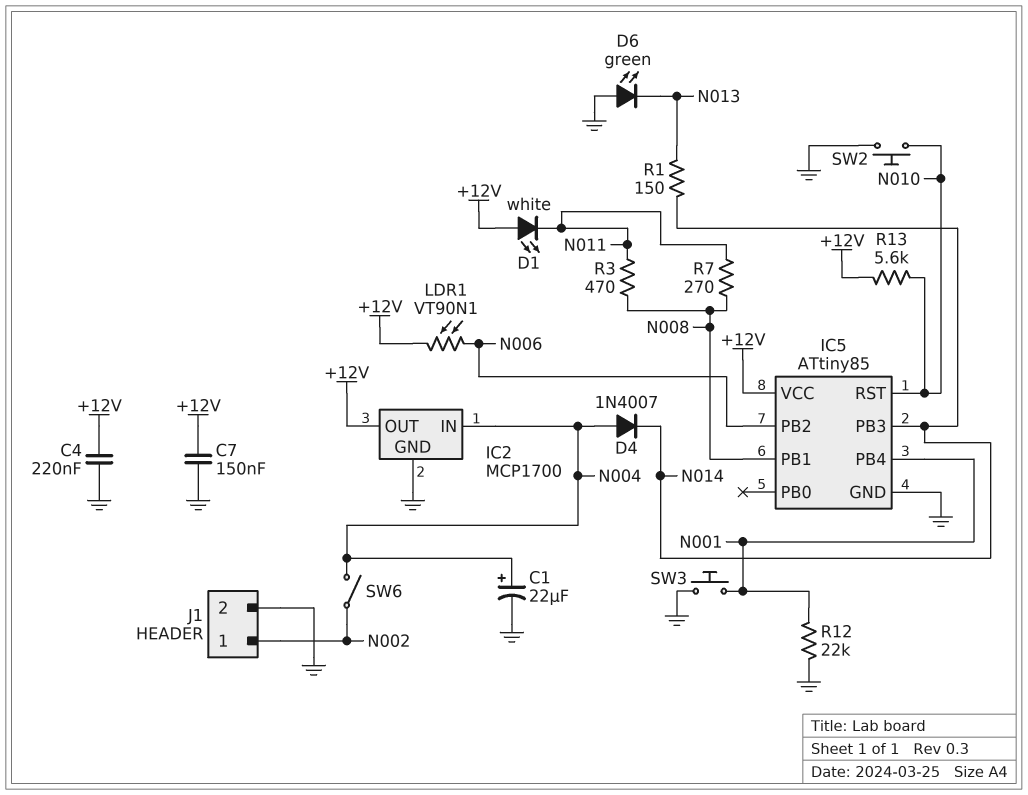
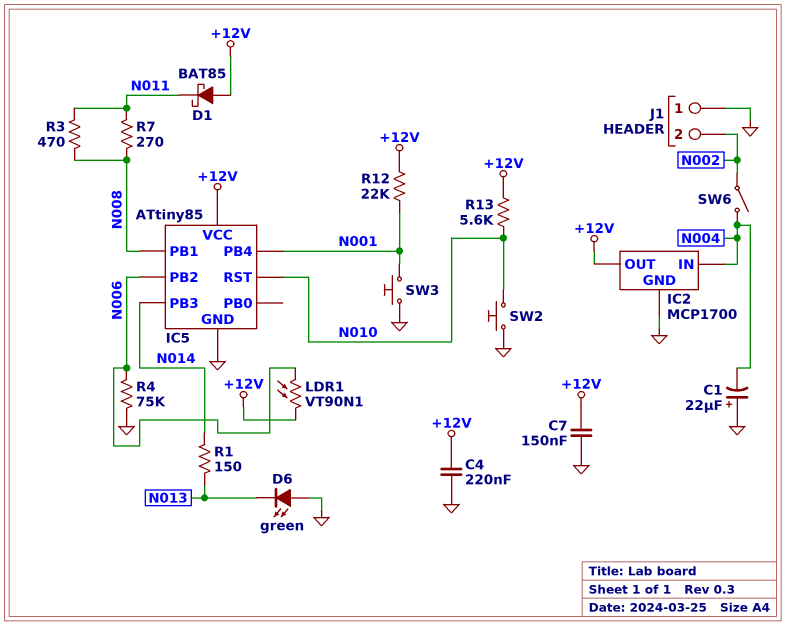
C1: 22uF (plus N004, minus GND) -> 22uF (plus GND, minus N004)
D1: LED white (A +12V, K N011) -> schottky BAT85 (A +12V, K N011)
D4: diode 1N4007 (A N004, K N014) -> none
J1 pin 1: N002 -> GND
J1 pin 2: GND -> N002
R4: none -> 75k (GND, N006)
R12: 22k (GND, N001) -> 22k (+12V, N001)

